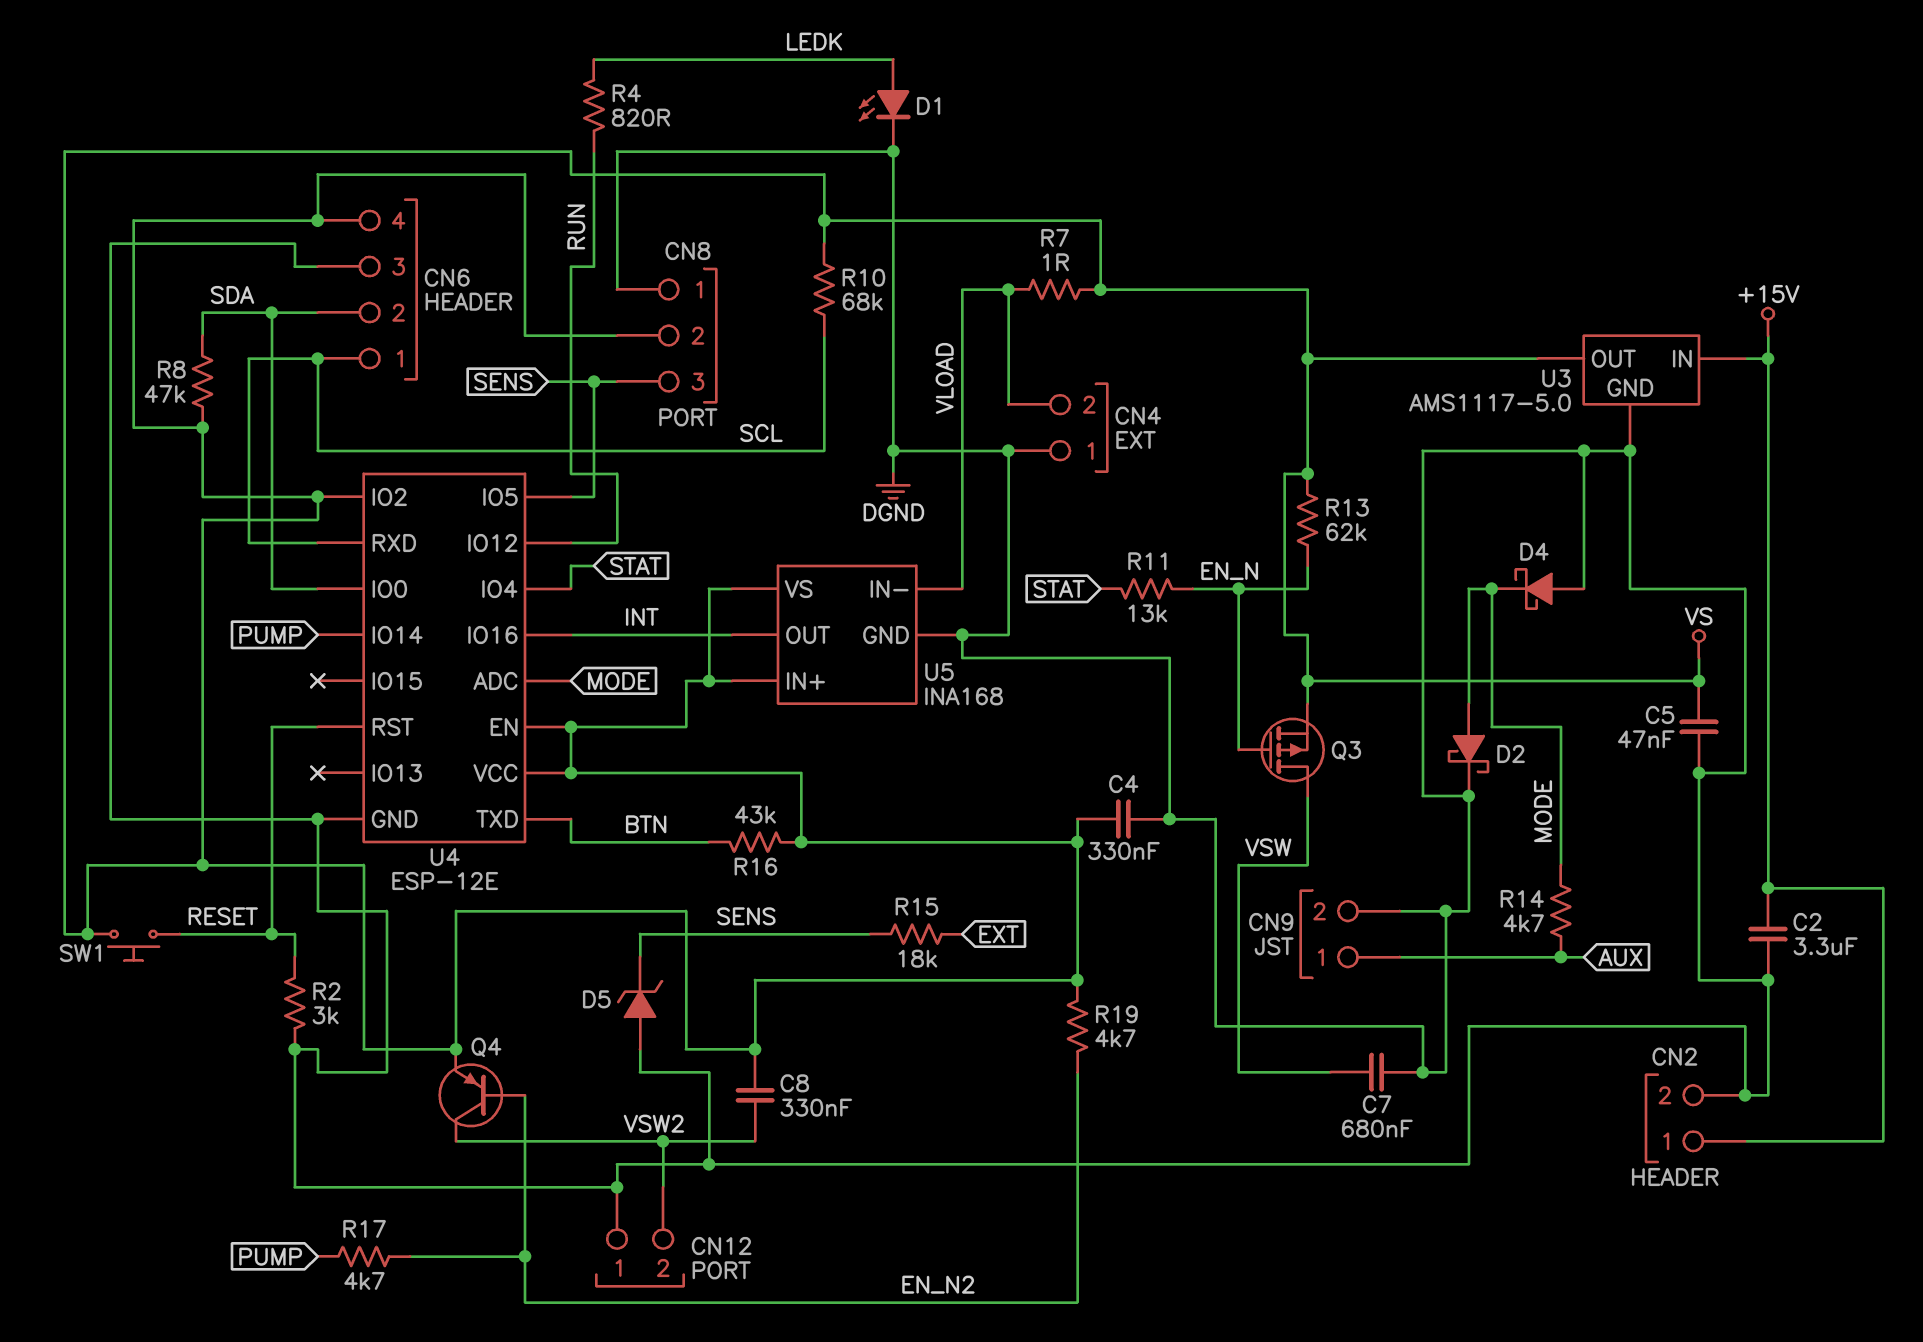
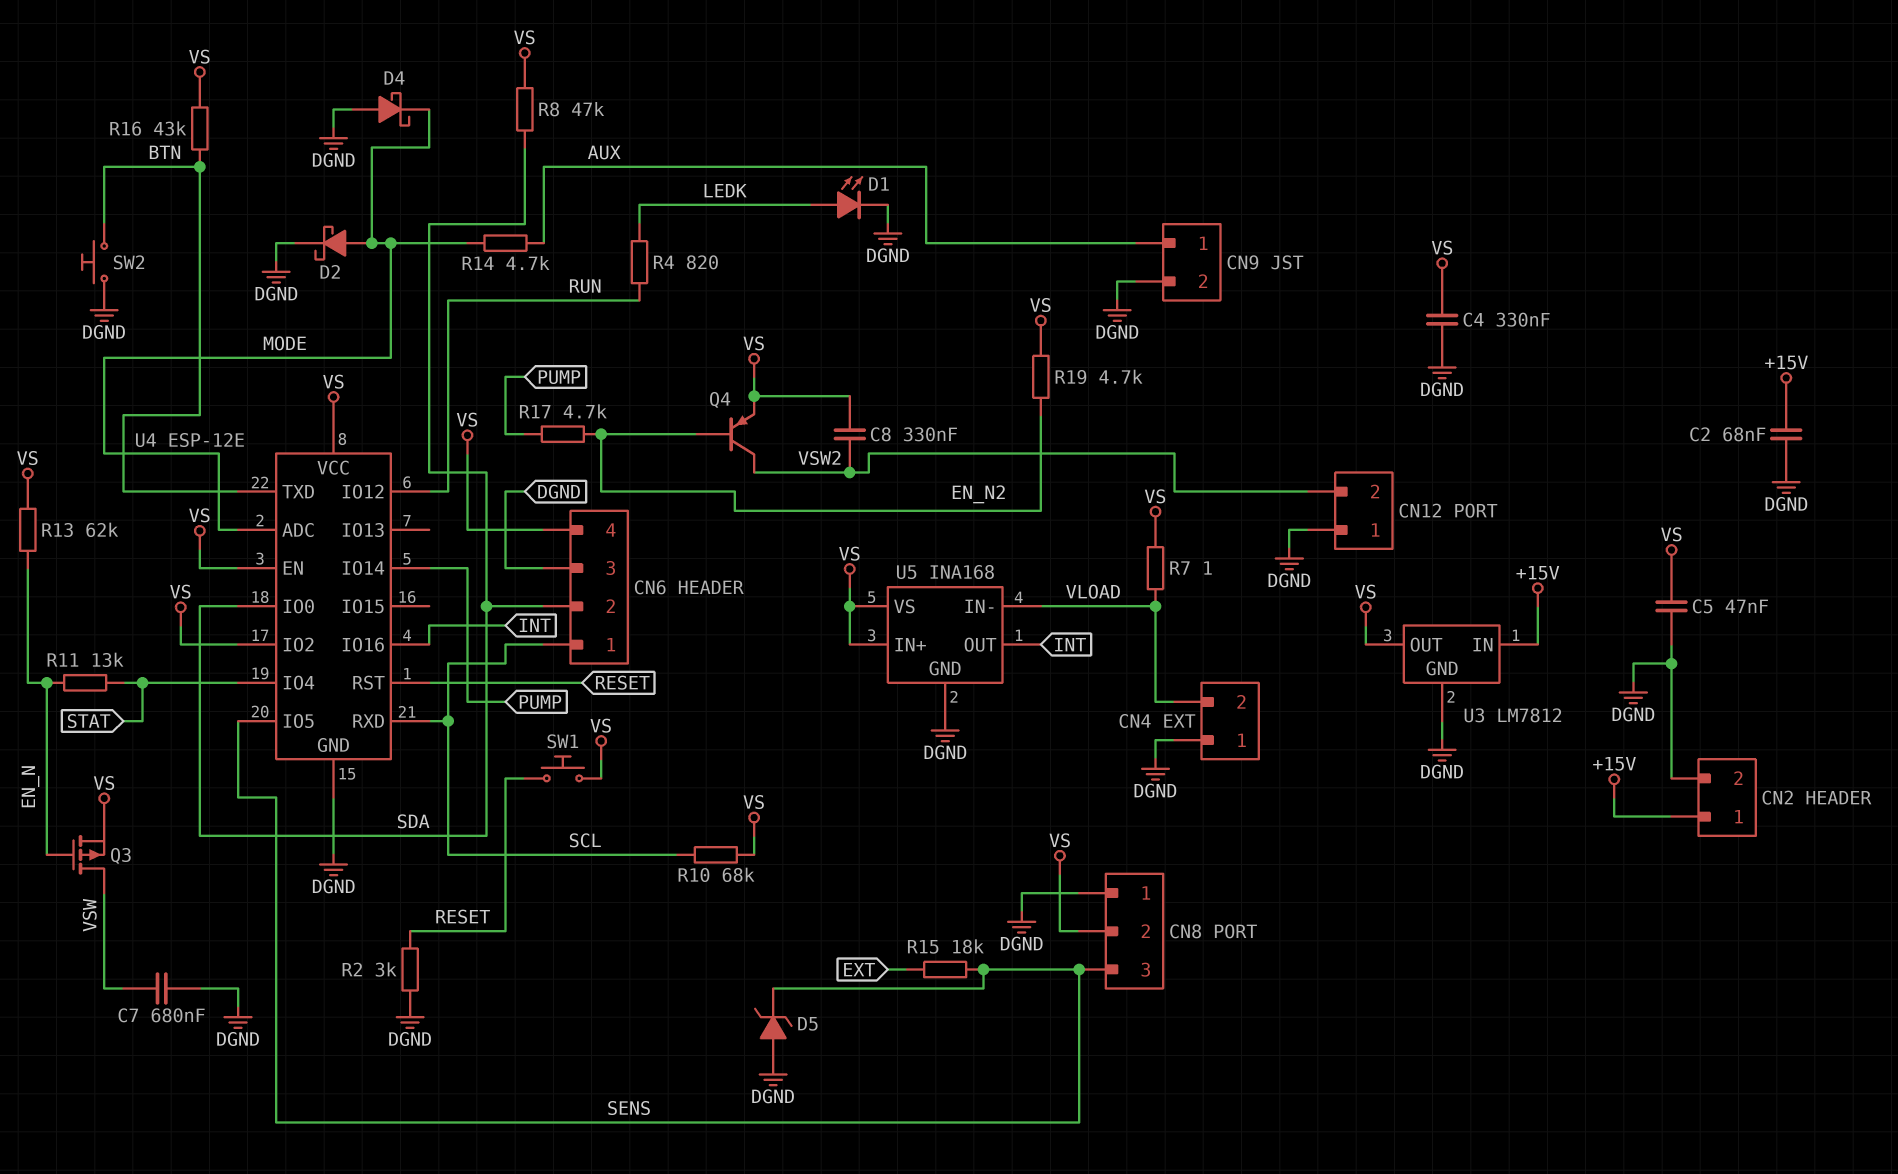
C2: 3.3uF (+15V, DGND) -> 68nF (+15V, DGND)
SW2: none -> button (BTN, DGND)
U3: AMS1117-5.0 -> LM7812

